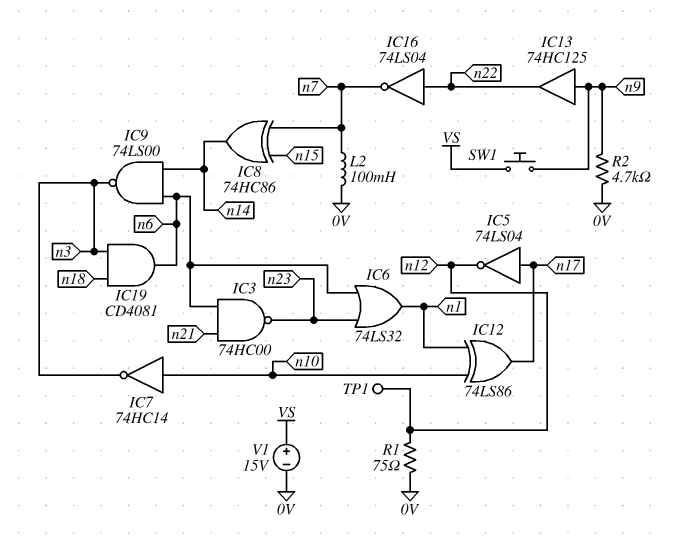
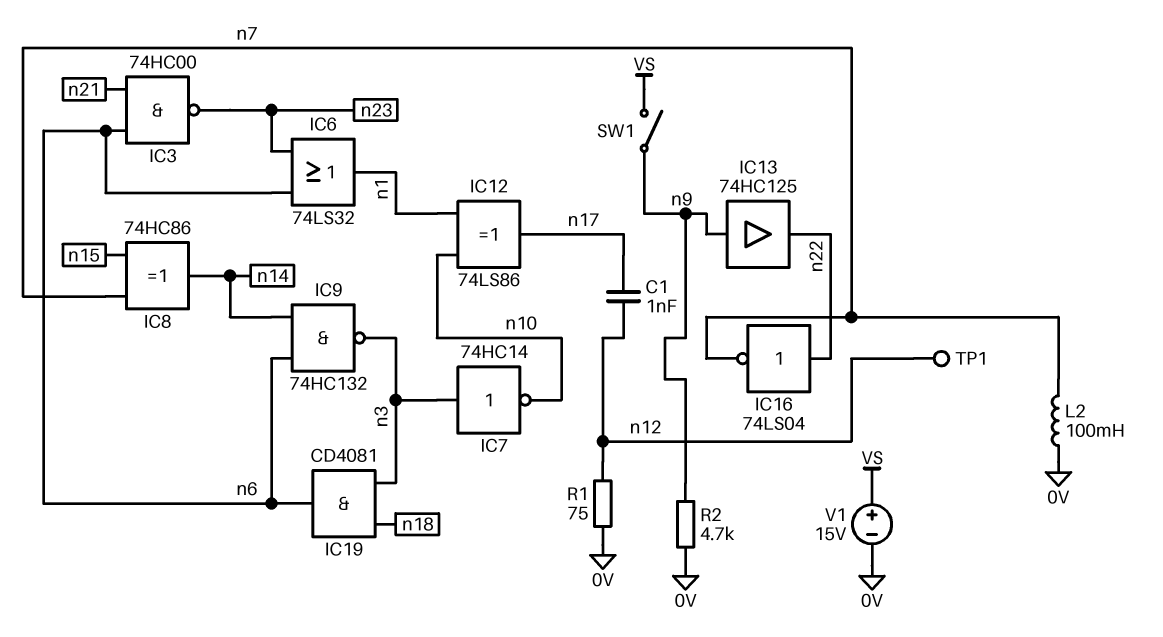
C1: none -> 1nF (n12, n17)
IC5: NOT 74LS04 (in n17, out n12) -> none
IC7: NOT 74HC14 (in n10, out n3) -> NOT 74HC14 (in n3, out n10)
IC9: NAND 74LS00 (in n6, in n14, out n3) -> NAND 74HC132 (in n6, in n14, out n3)
SW1: button (VS, n9) -> switch (VS, n9)

